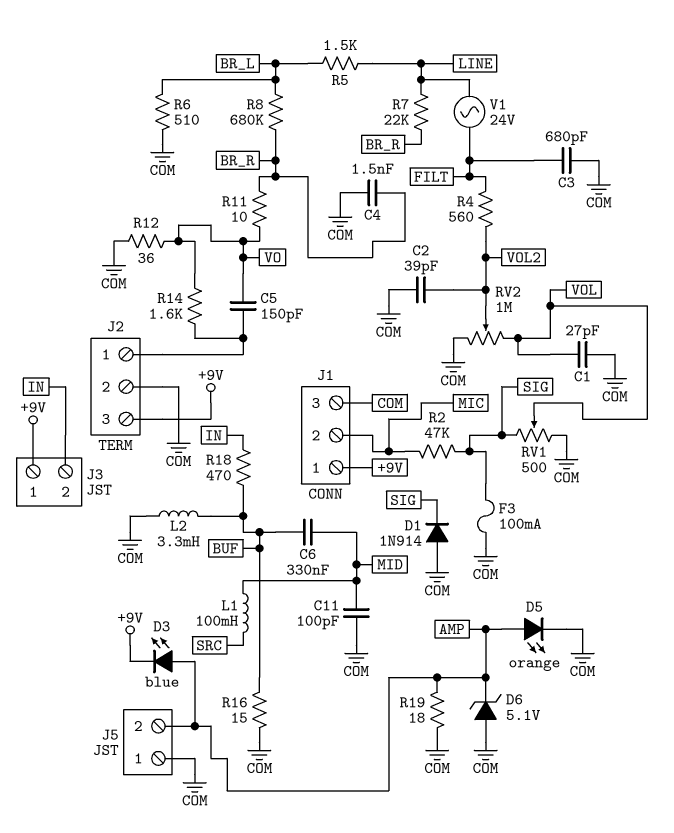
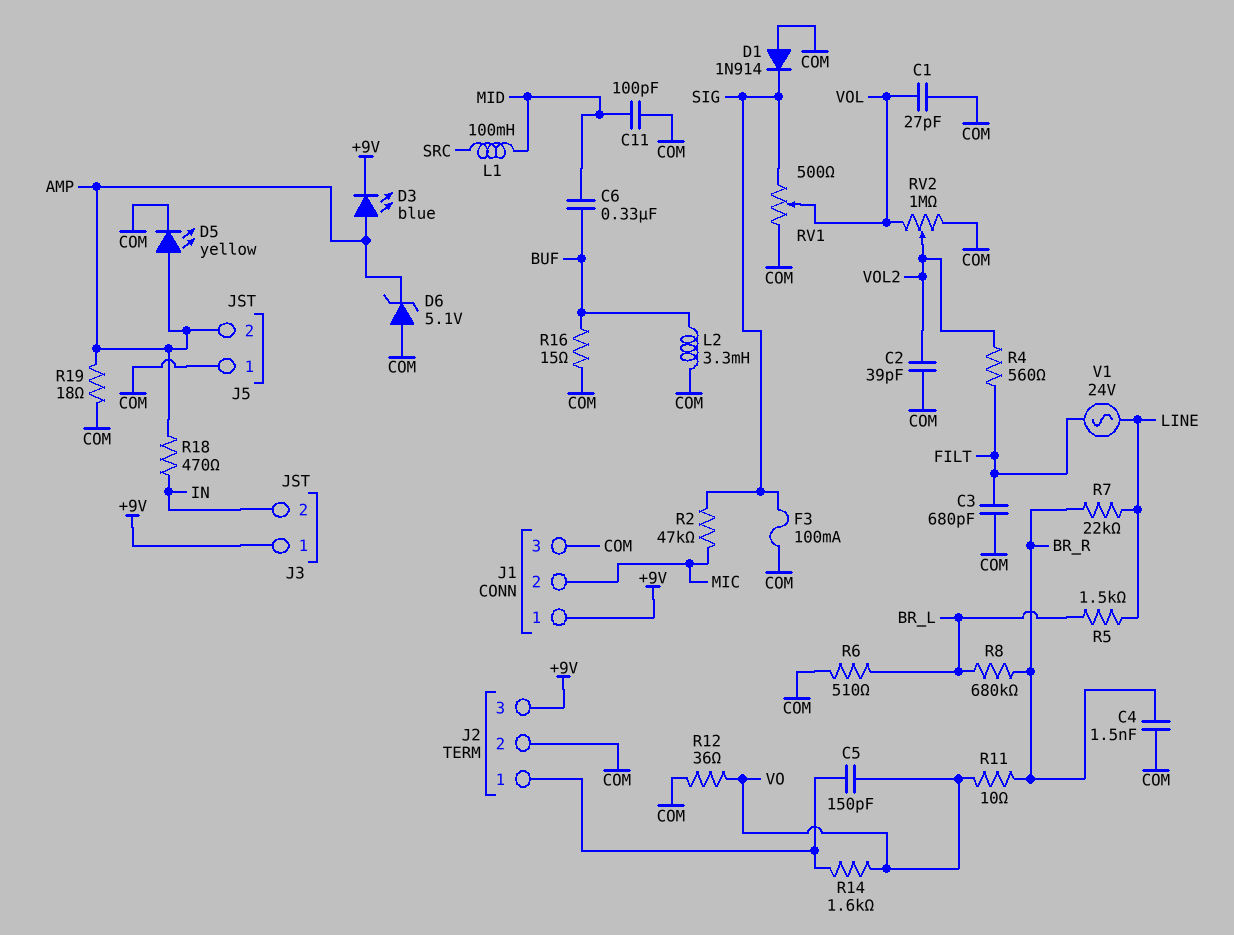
D5: LED orange (A AMP, K COM) -> LED yellow (A AMP, K COM)
R18: 470 (BUF, IN) -> 470 (AMP, IN)

